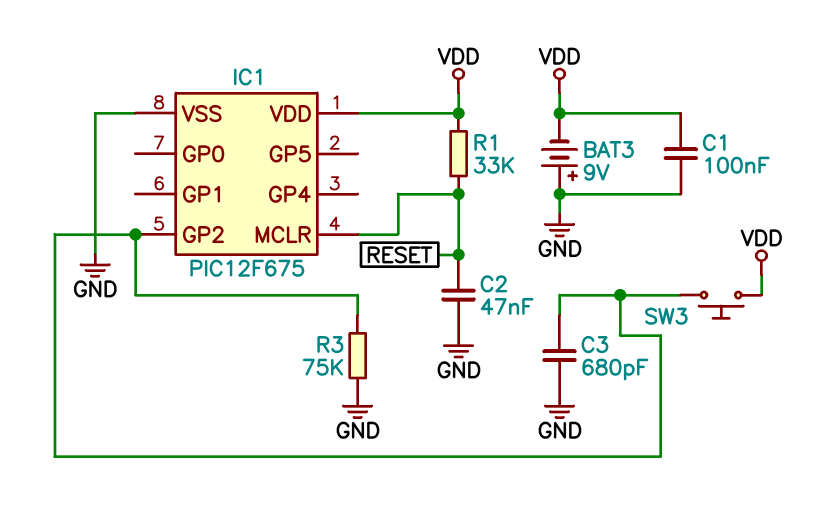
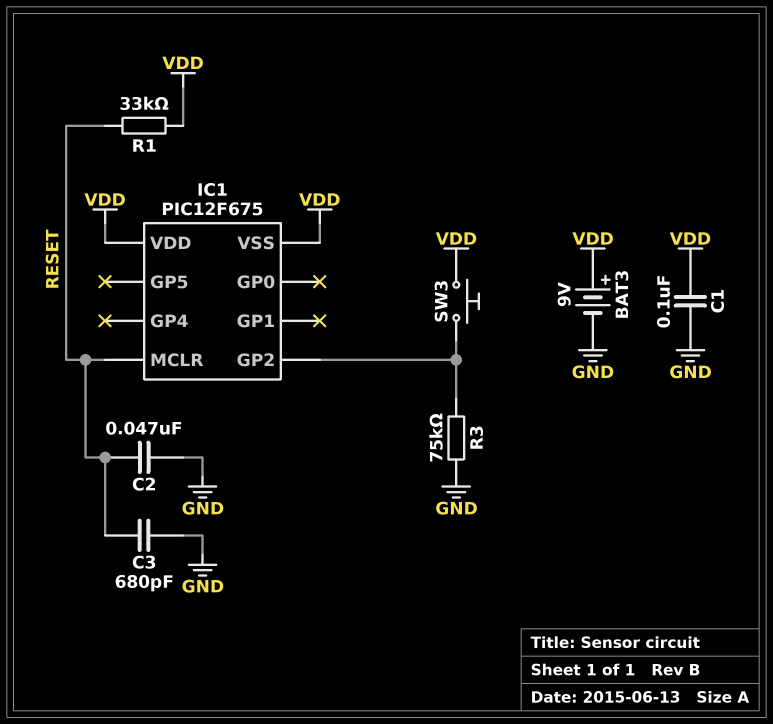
BAT3: 9V (plus GND, minus VDD) -> 9V (plus VDD, minus GND)
C3: 680pF (GND, IC1/GP2) -> 680pF (GND, RESET)
IC1 pin VSS: GND -> VDD

